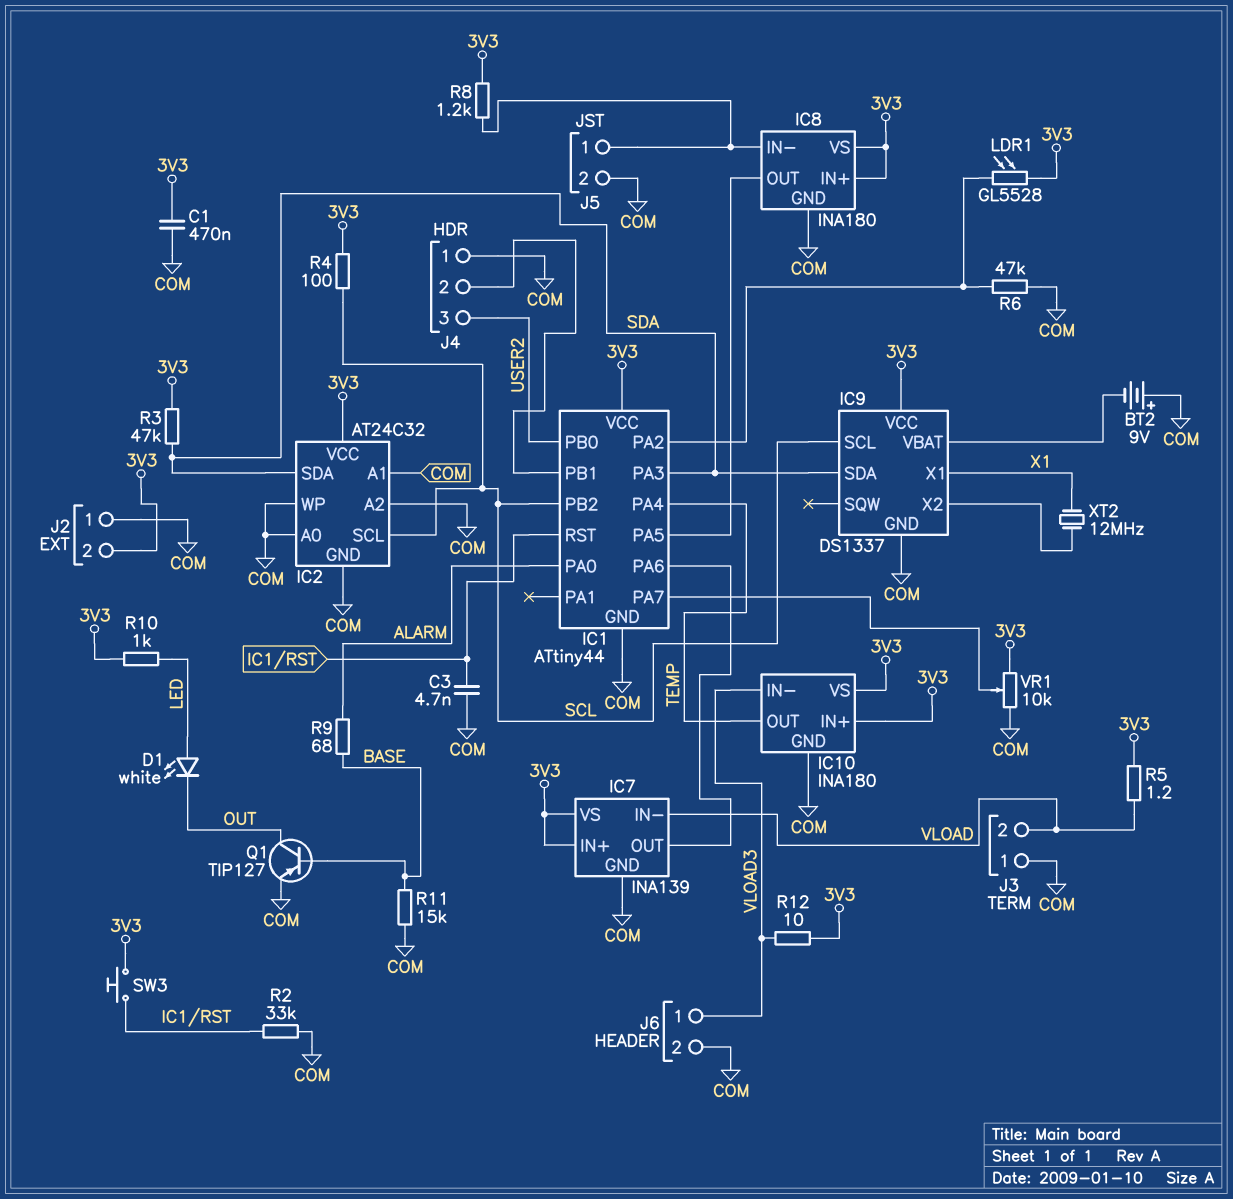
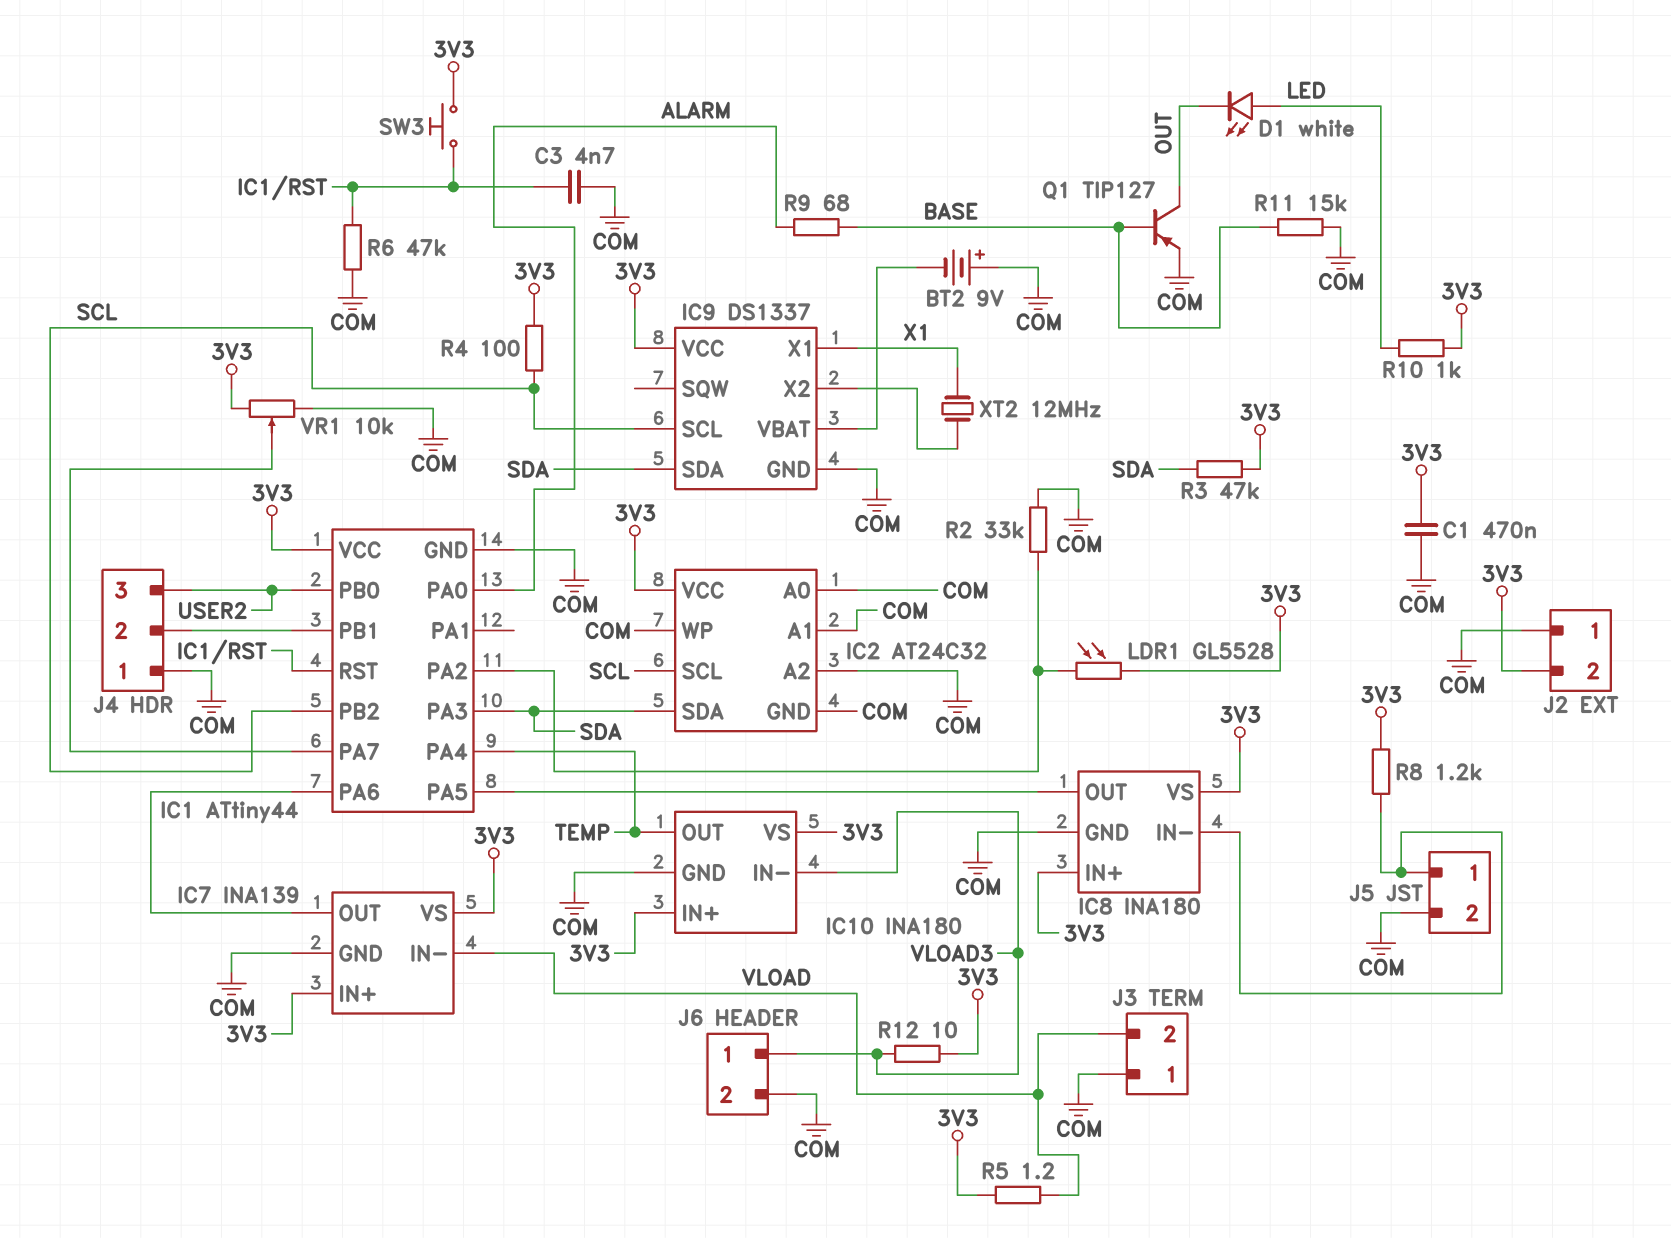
R2: 33k (COM, IC1/RST) -> 33k (COM, IC1/PA2)
R6: 47k (COM, IC1/PA2) -> 47k (COM, IC1/RST)

